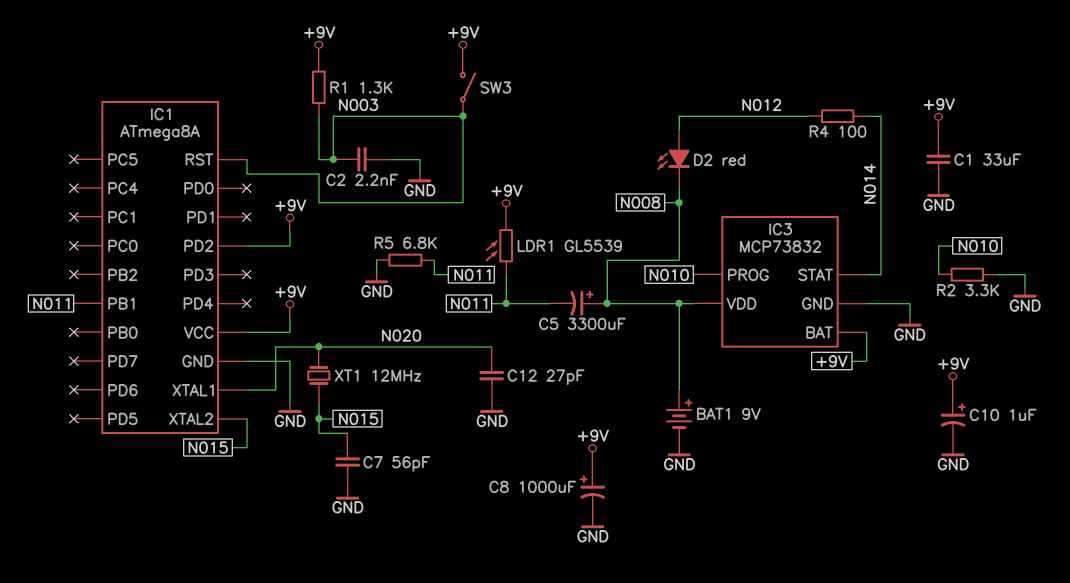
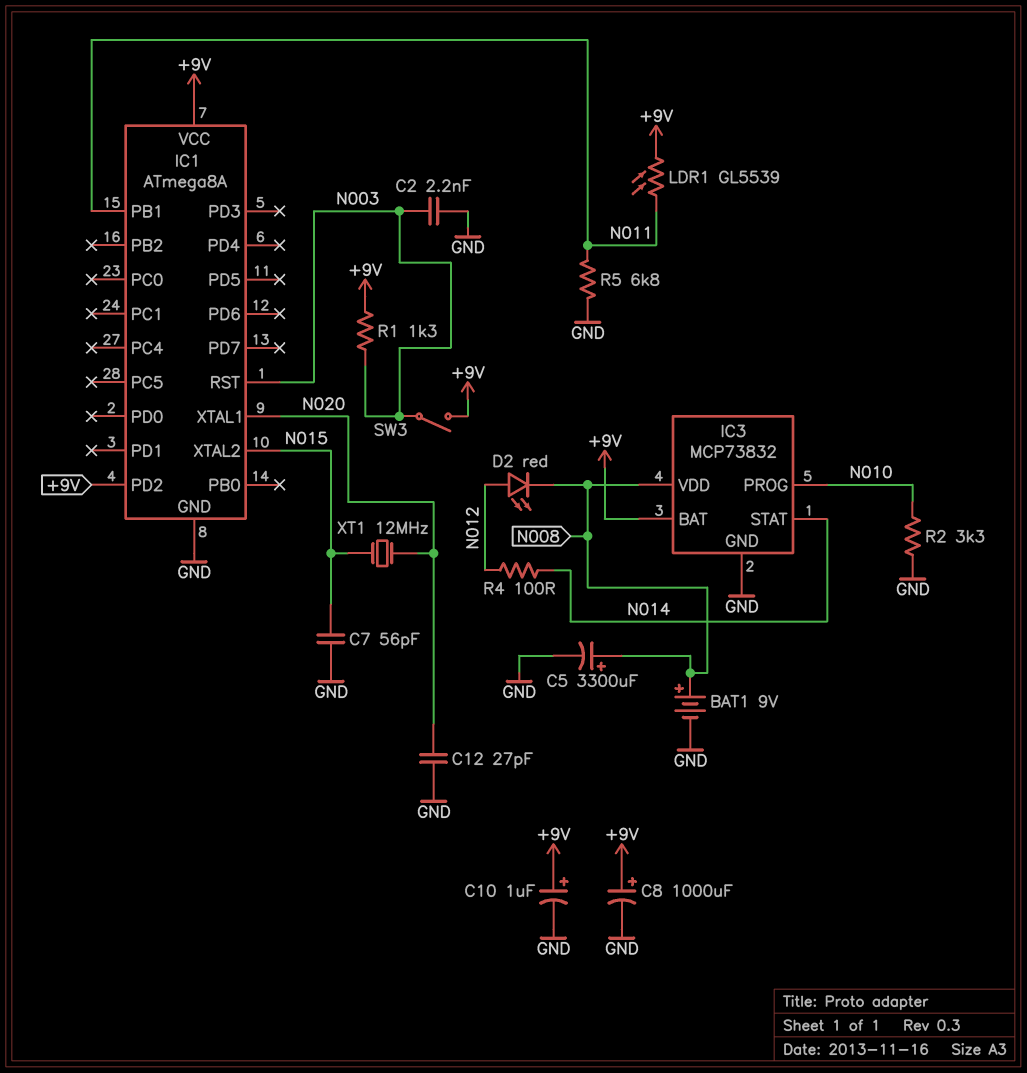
C1: 33uF (+9V, GND) -> none
C5: 3300uF (plus N008, minus N011) -> 3300uF (plus N008, minus GND)

